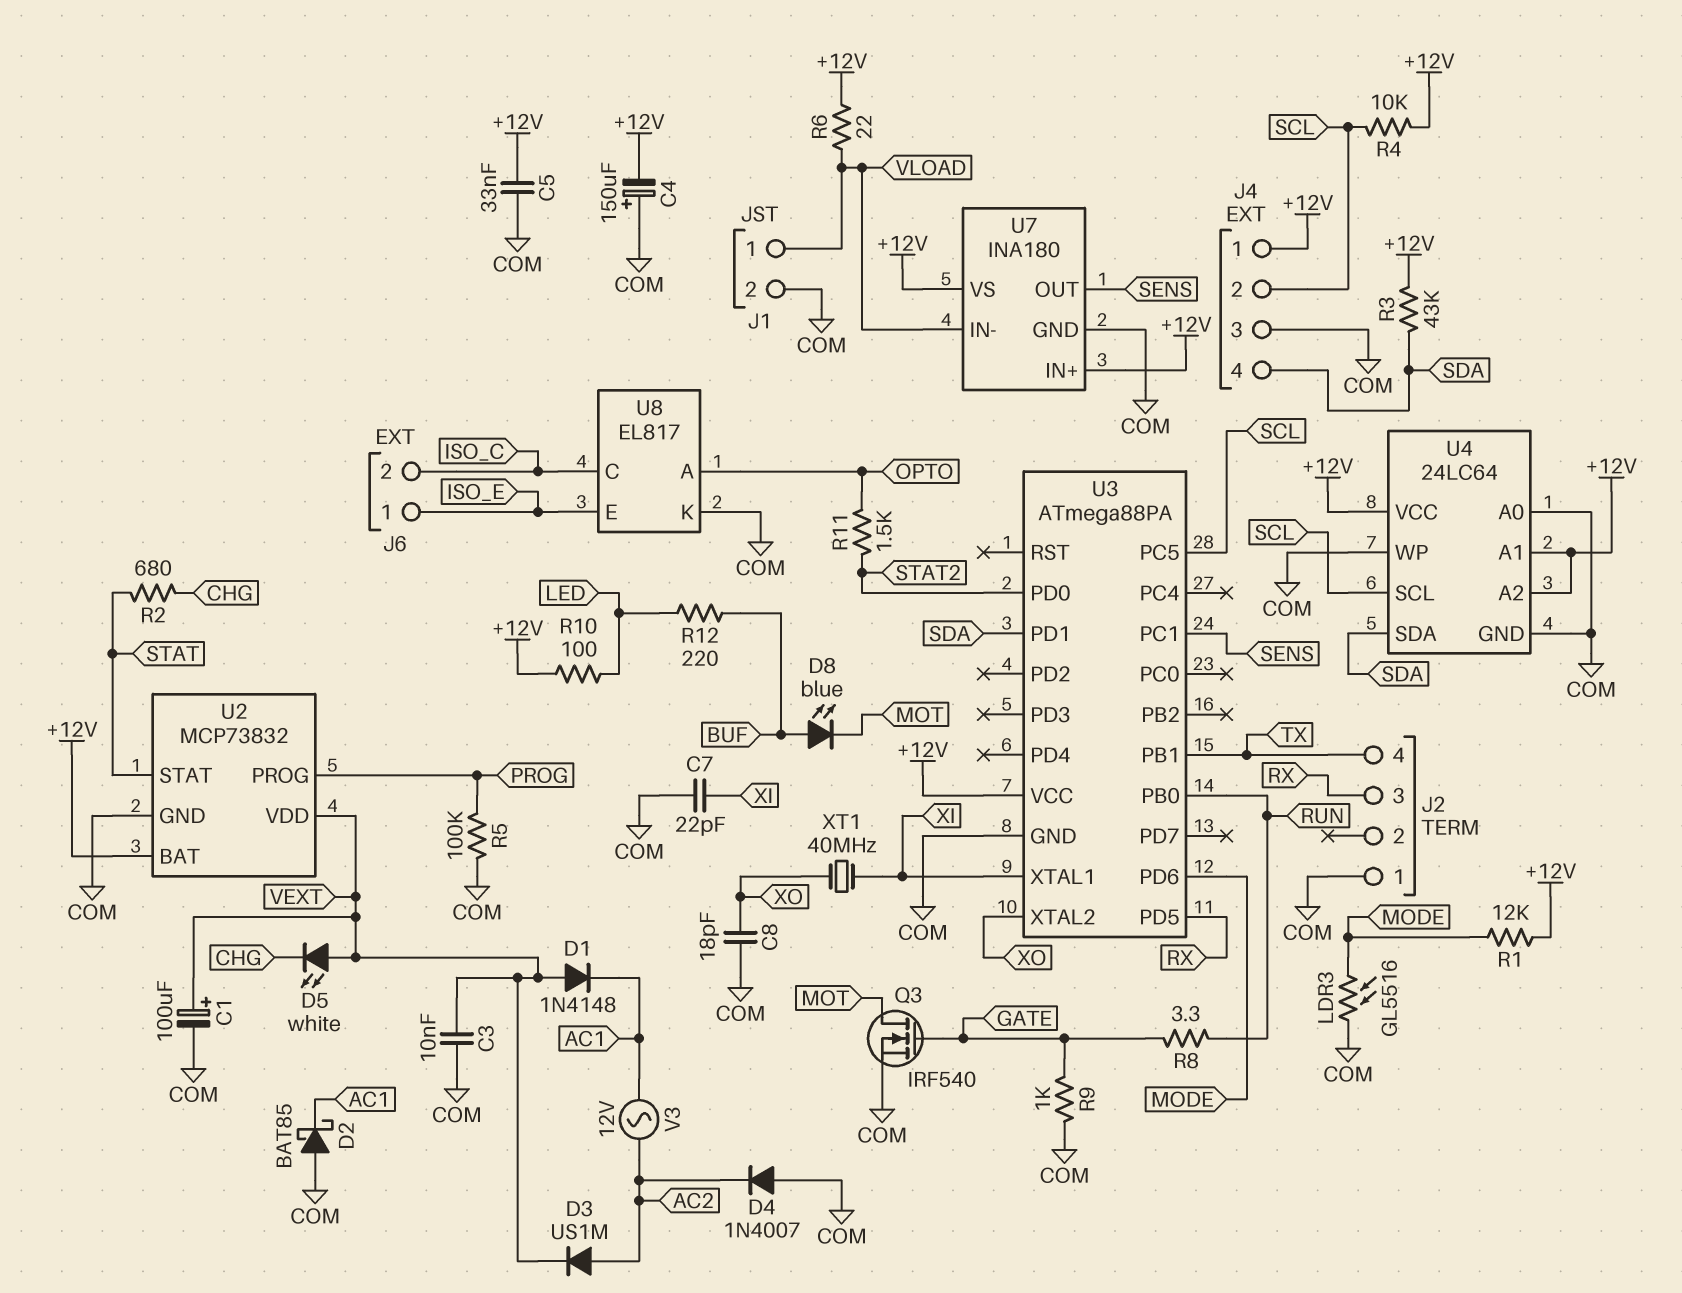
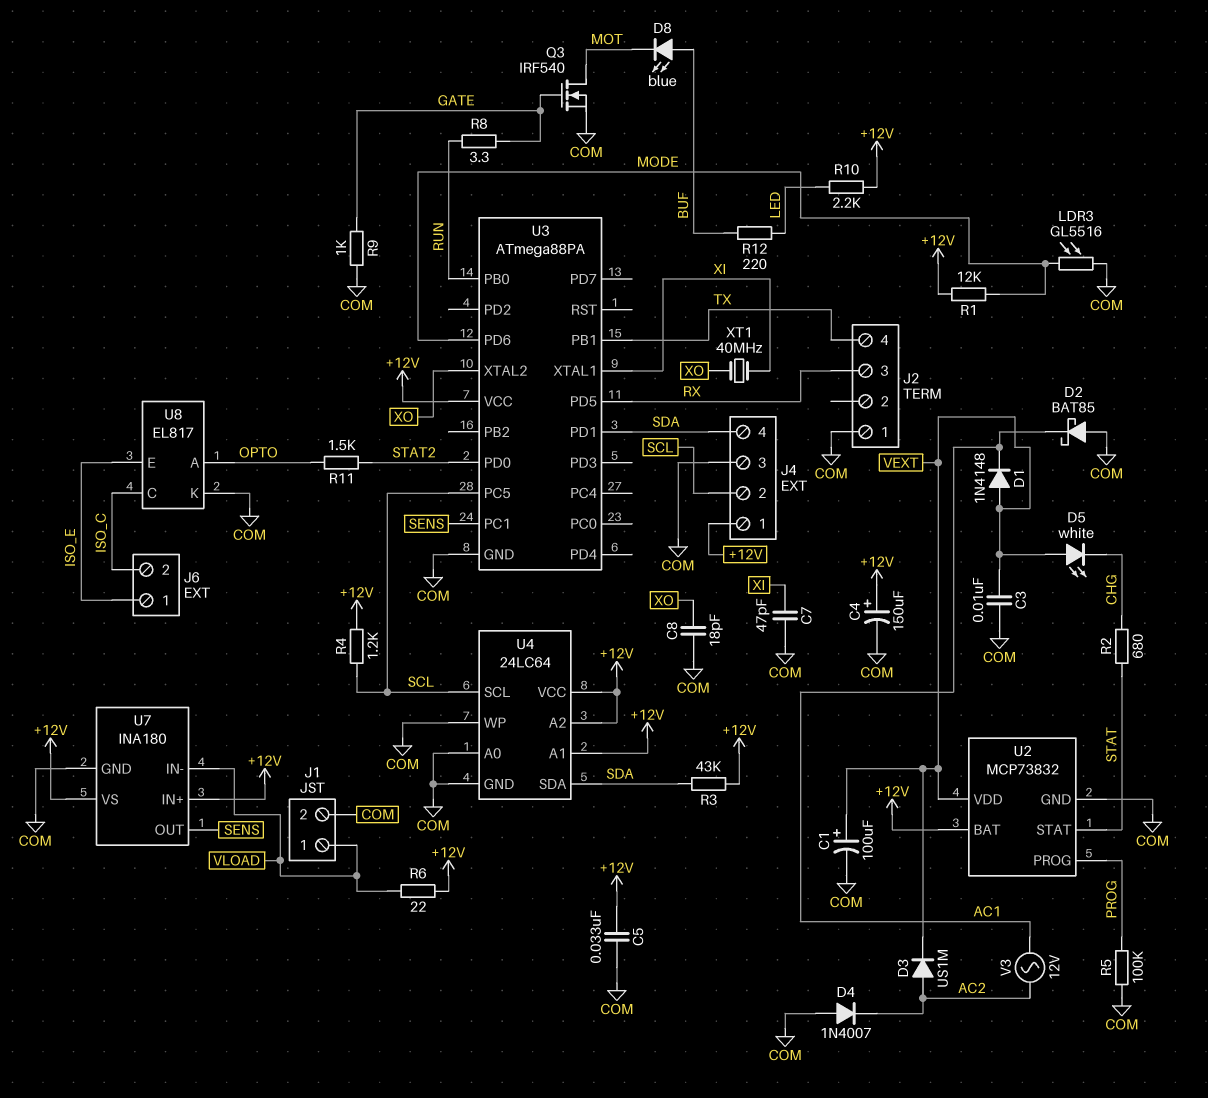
C4: 150uF (plus COM, minus +12V) -> 150uF (plus +12V, minus COM)
C7: 22pF (COM, XI) -> 47pF (COM, XI)
R4: 10k (+12V, SCL) -> 1.2k (+12V, SCL)
R10: 100 (+12V, LED) -> 2.2k (+12V, LED)

